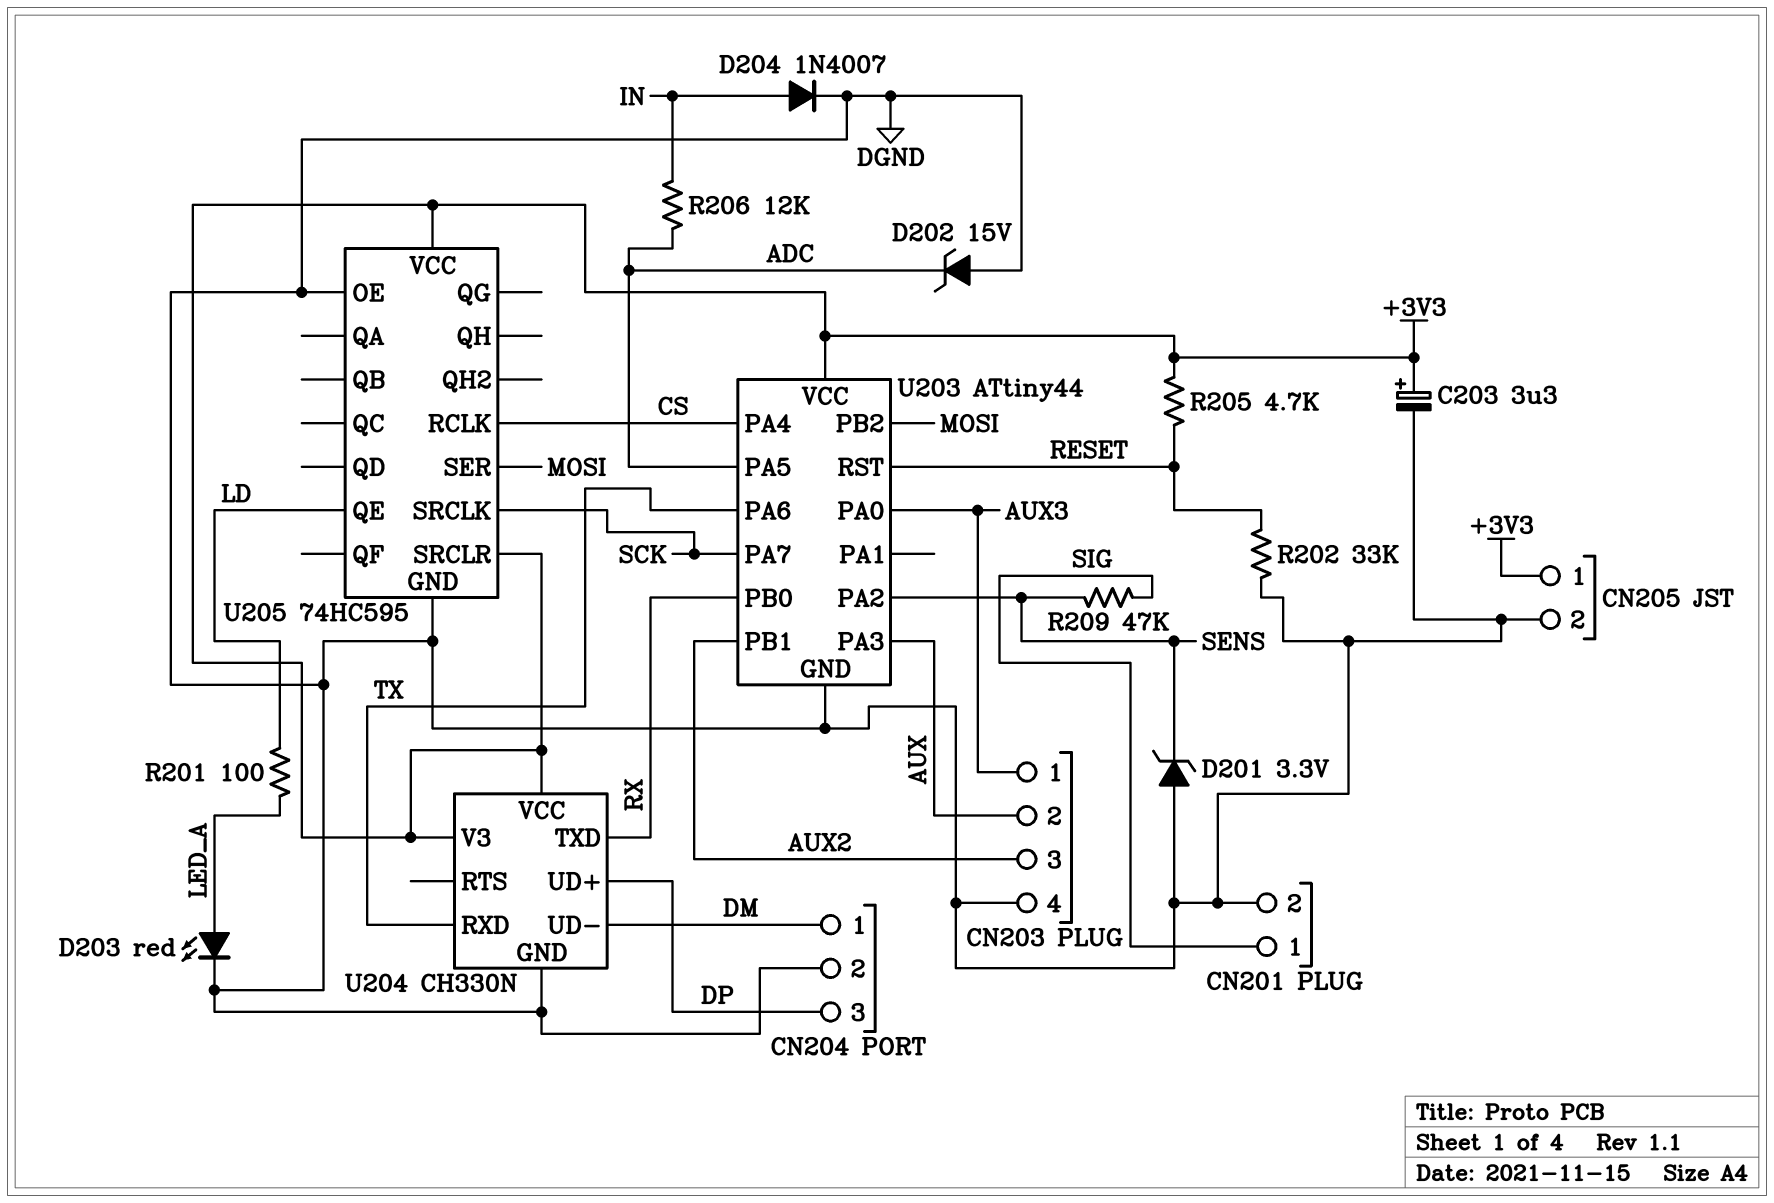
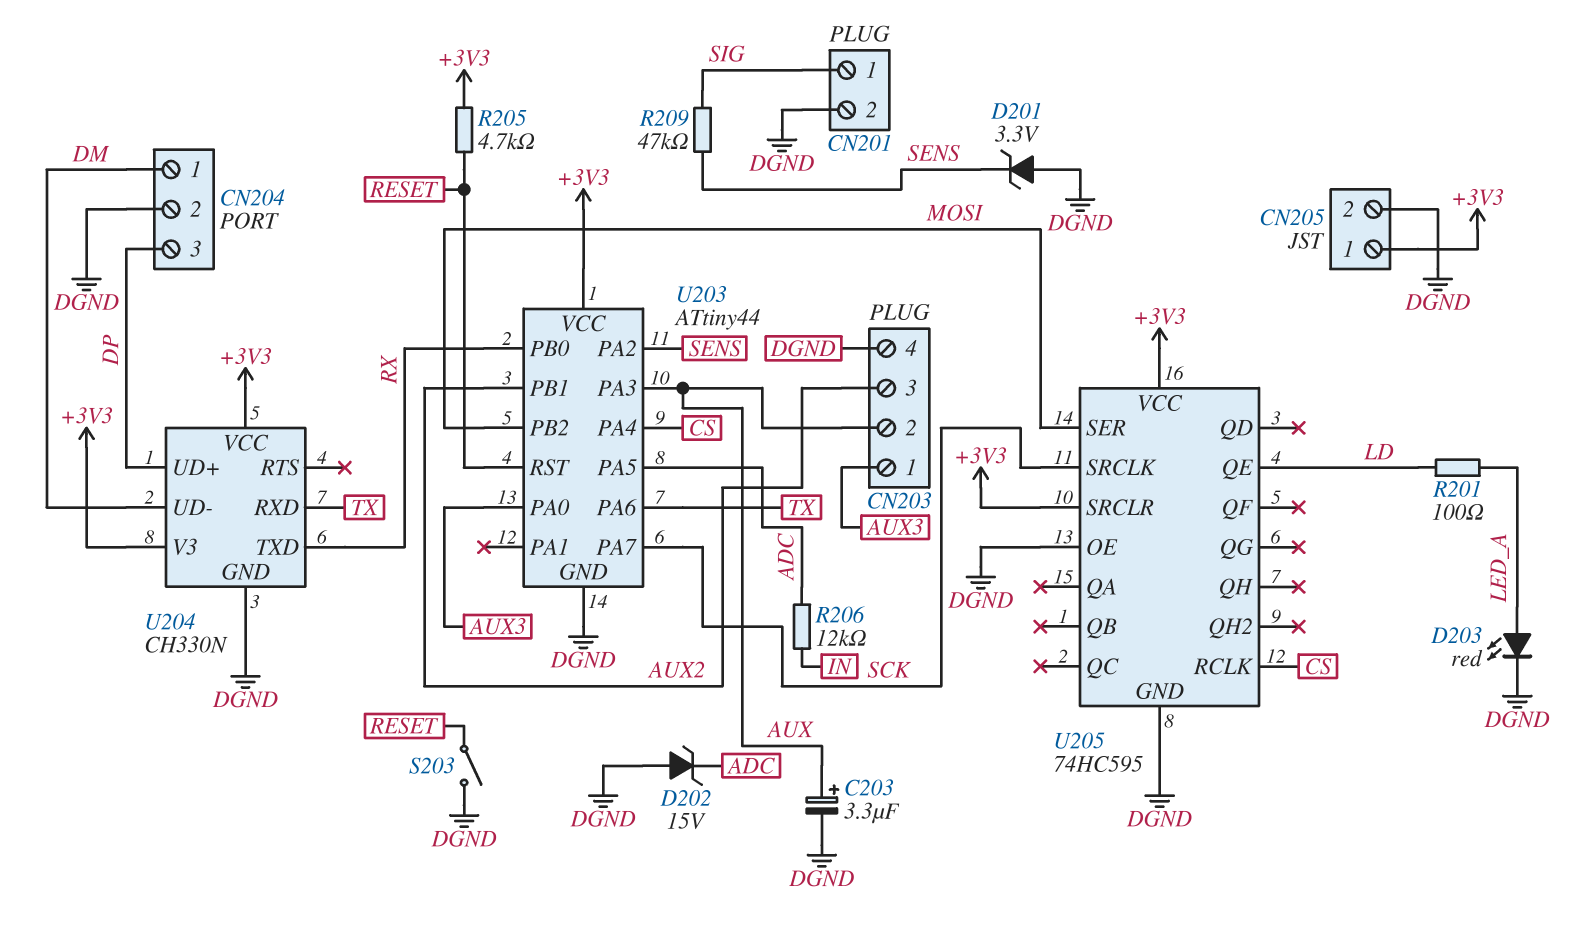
C203: 3.3uF (plus +3V3, minus DGND) -> 3.3uF (plus AUX, minus DGND)
D204: diode 1N4007 (A IN, K DGND) -> none
R202: 33k (DGND, RESET) -> none
S203: none -> switch (DGND, RESET)

